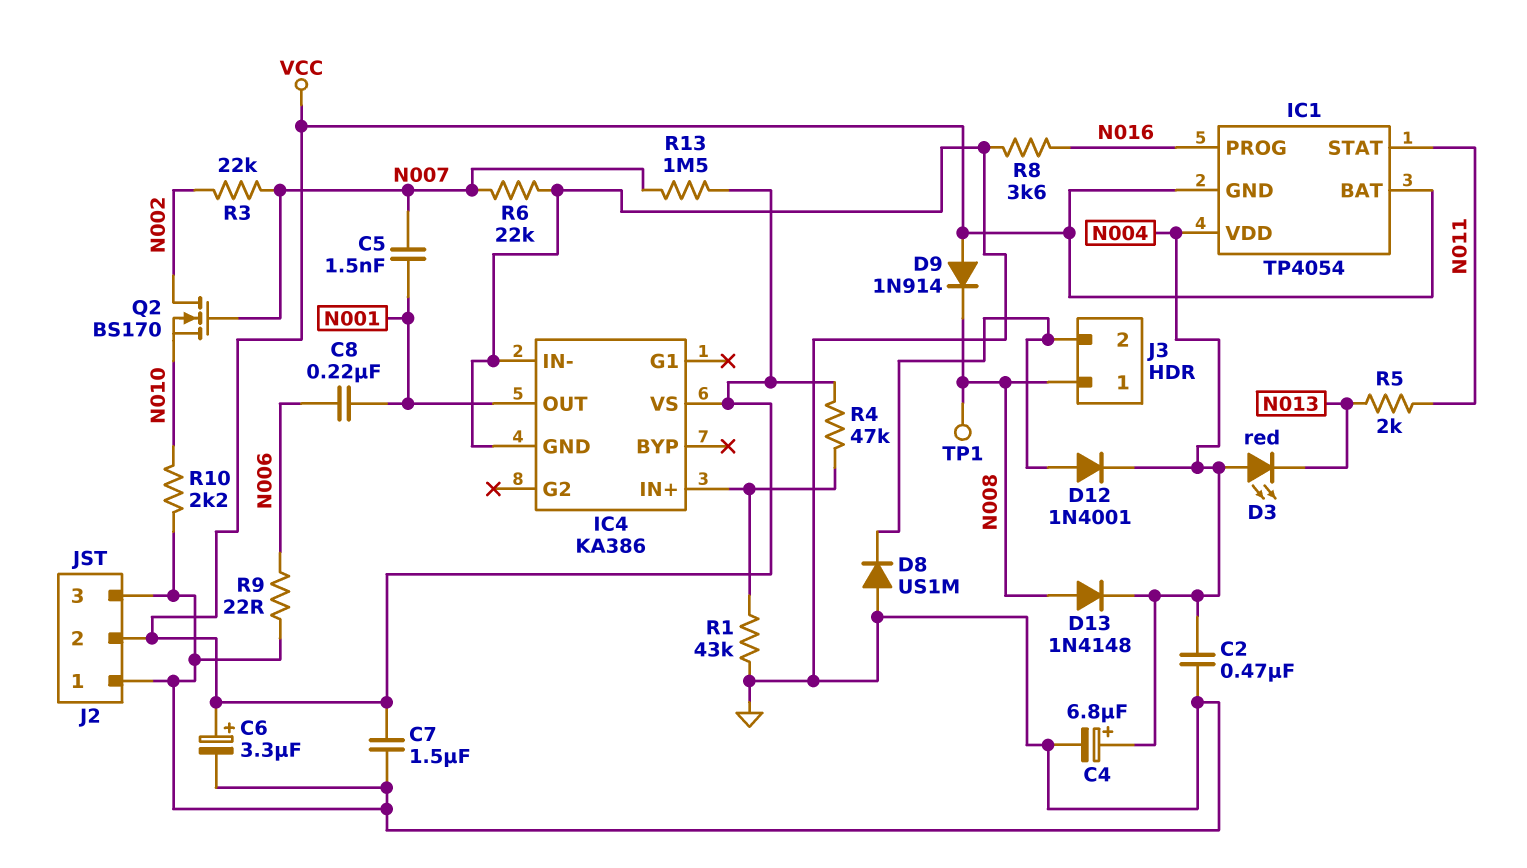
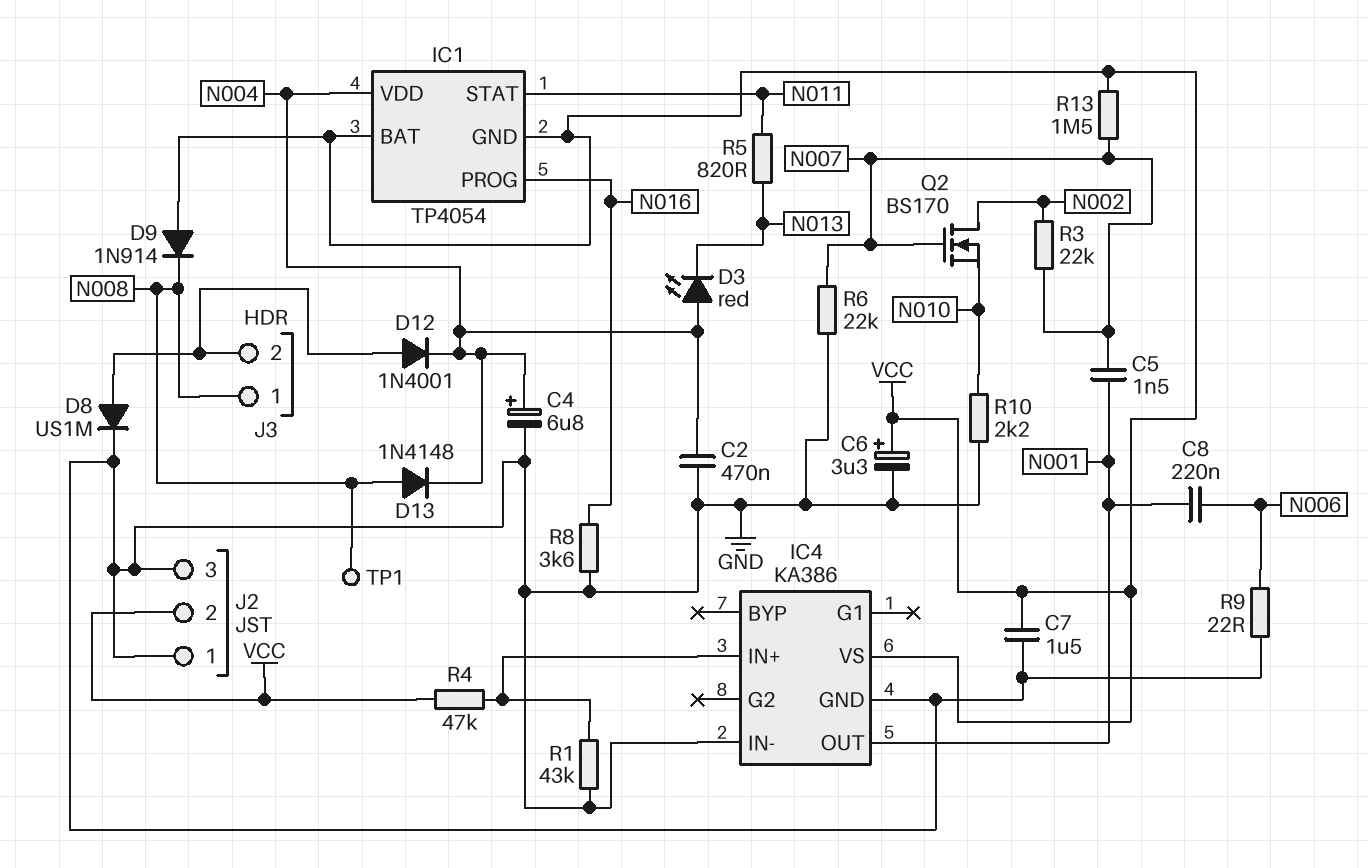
D8: diode US1M (A GND, K J3/2) -> diode US1M (A J3/2, K GND)
R5: 2k (N011, N013) -> 820 (N011, N013)

